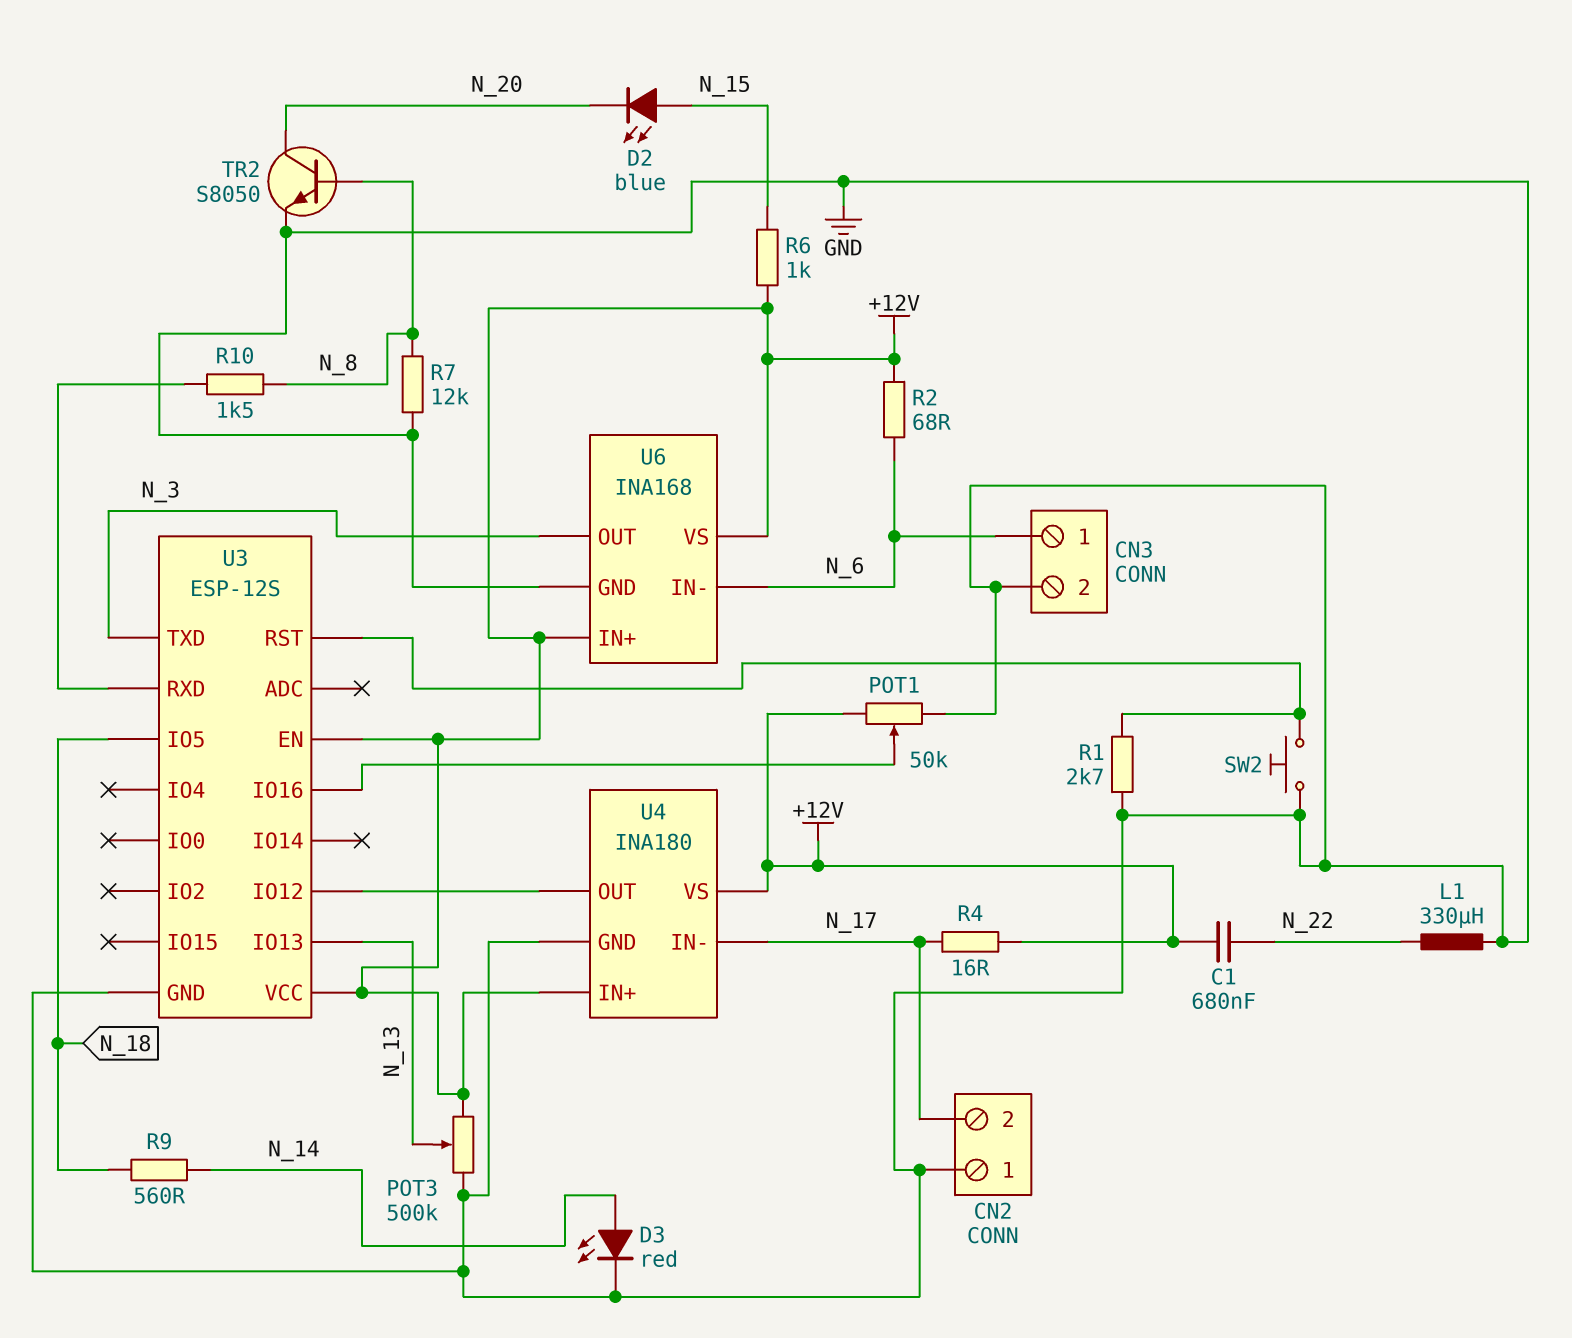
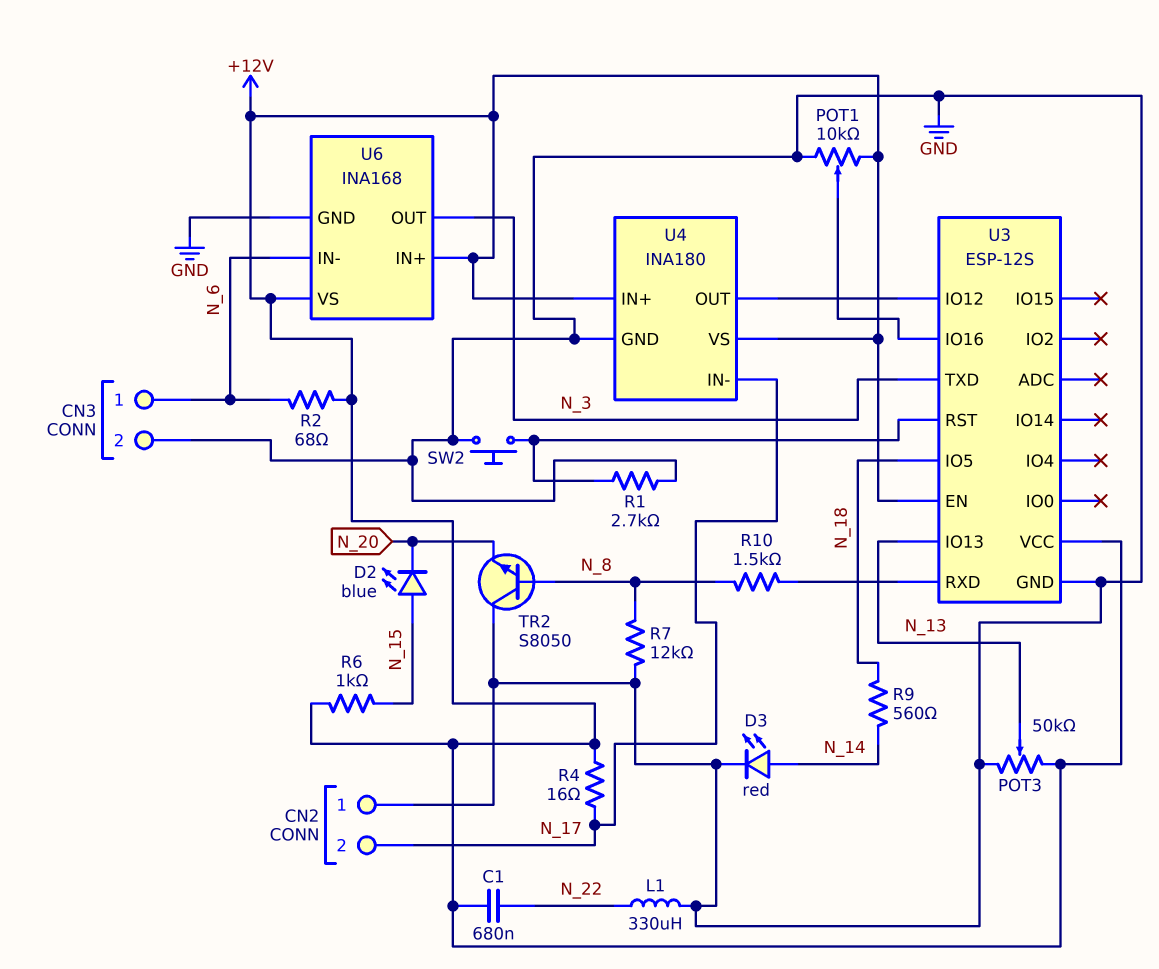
POT1: 50k (+12V, GND, wiper U3/IO16) -> 10k (+12V, GND, wiper U3/IO16)
POT3: 500k (+12V, GND, wiper N_13) -> 50k (+12V, GND, wiper N_13)
TR2: NPN S8050 (B N_8, C N_20, E GND) -> NPN S8050 (B N_8, C GND, E N_20)

